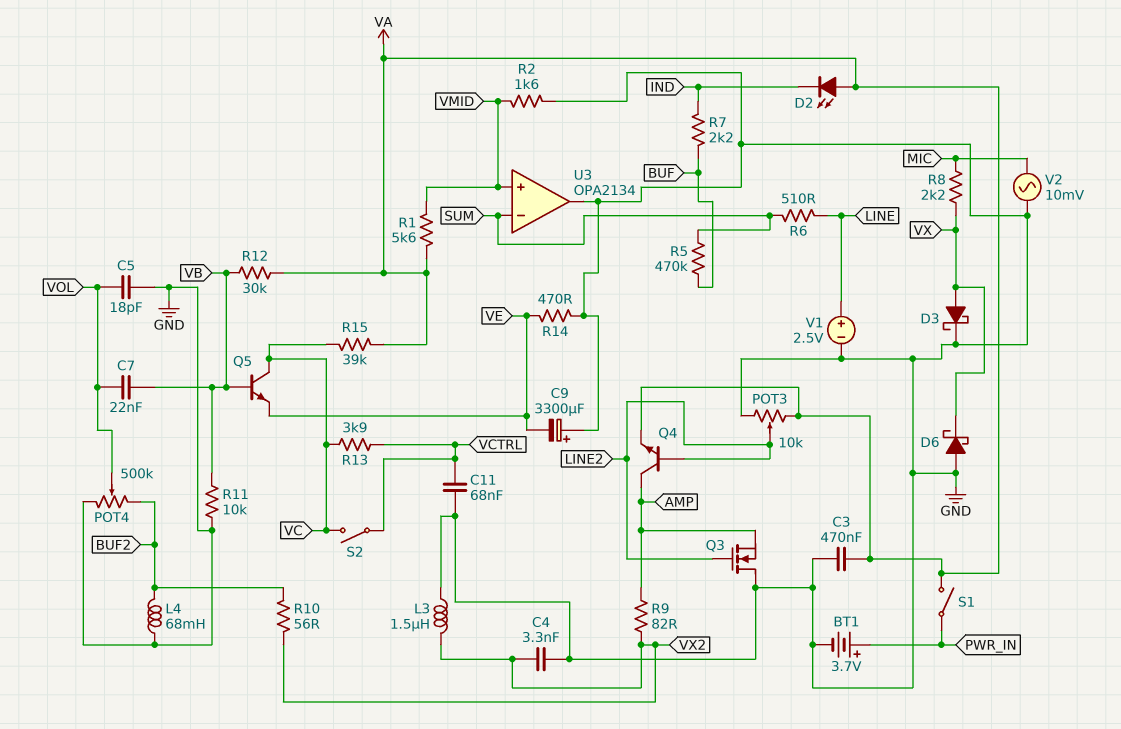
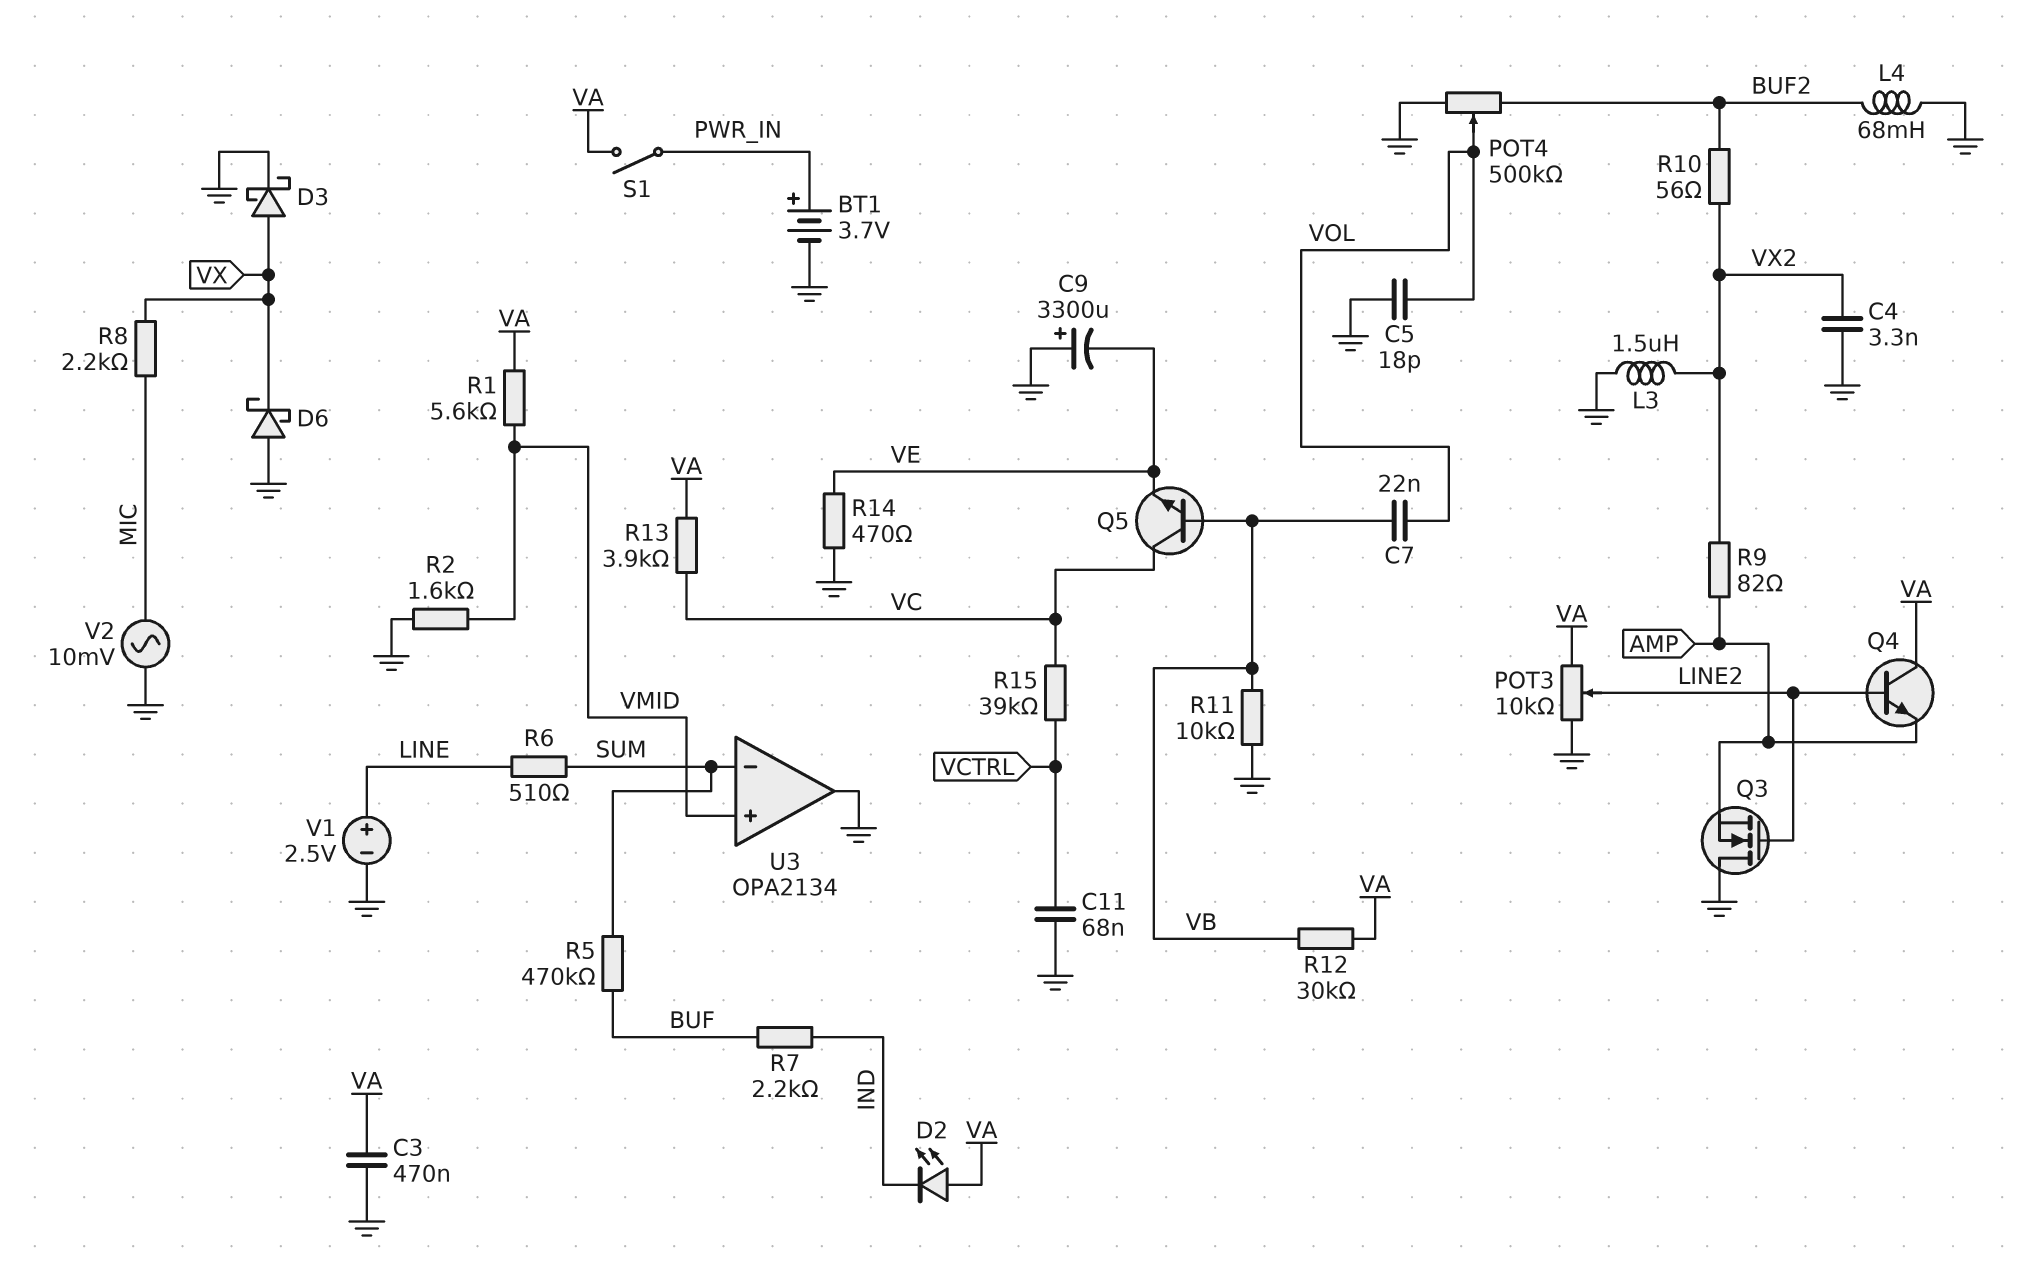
Q4: NPN (B LINE2, C AMP, E VA) -> NPN (B LINE2, C VA, E AMP)
R13: 3.9k (VC, VCTRL) -> 3.9k (VA, VC)
R15: 39k (VA, VC) -> 39k (VC, VCTRL)
S2: switch (VC, VCTRL) -> none

